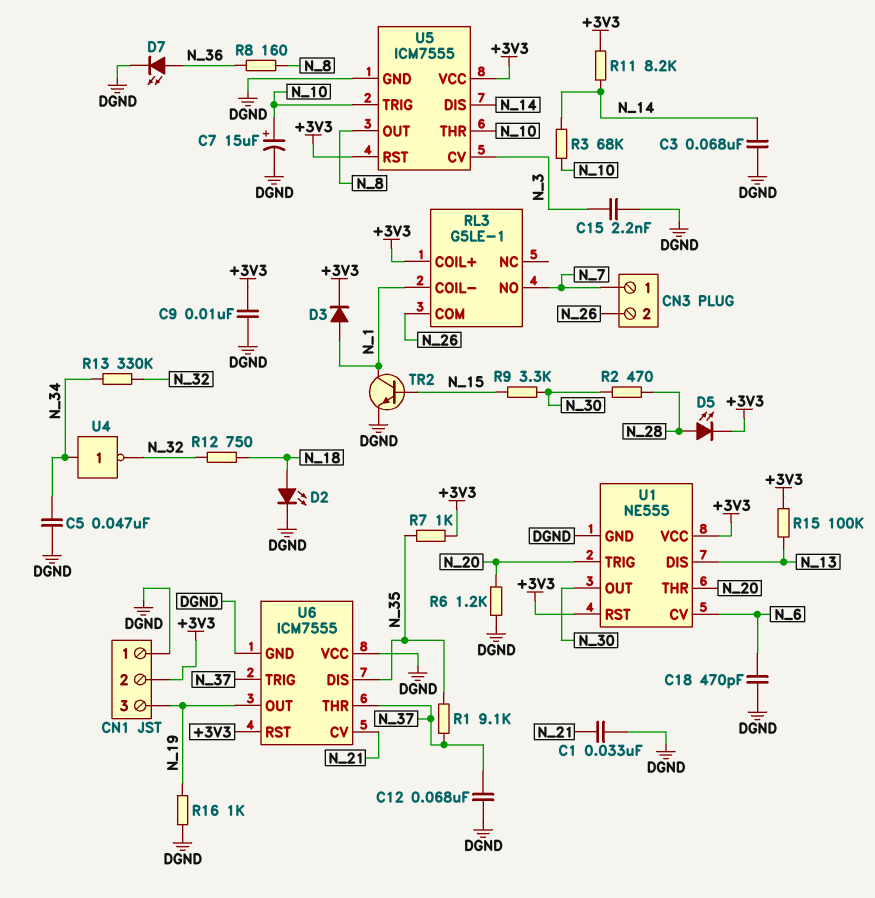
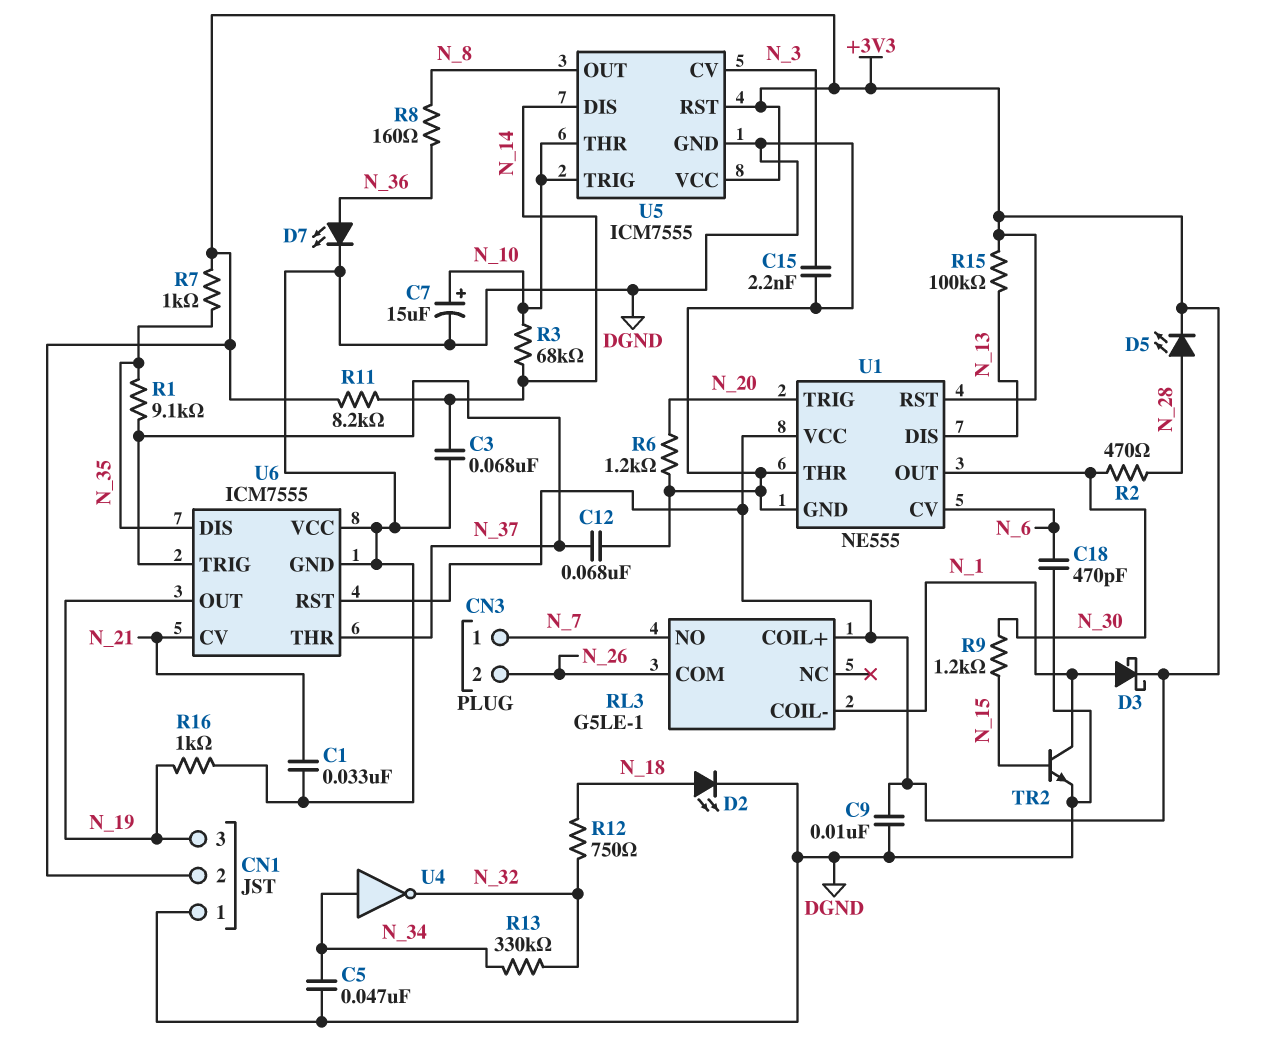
D3: diode (A N_1, K +3V3) -> schottky (A N_1, K +3V3)
R9: 3.3k (N_15, N_30) -> 1.2k (N_15, N_30)
U1 pin THR: N_20 -> DGND

